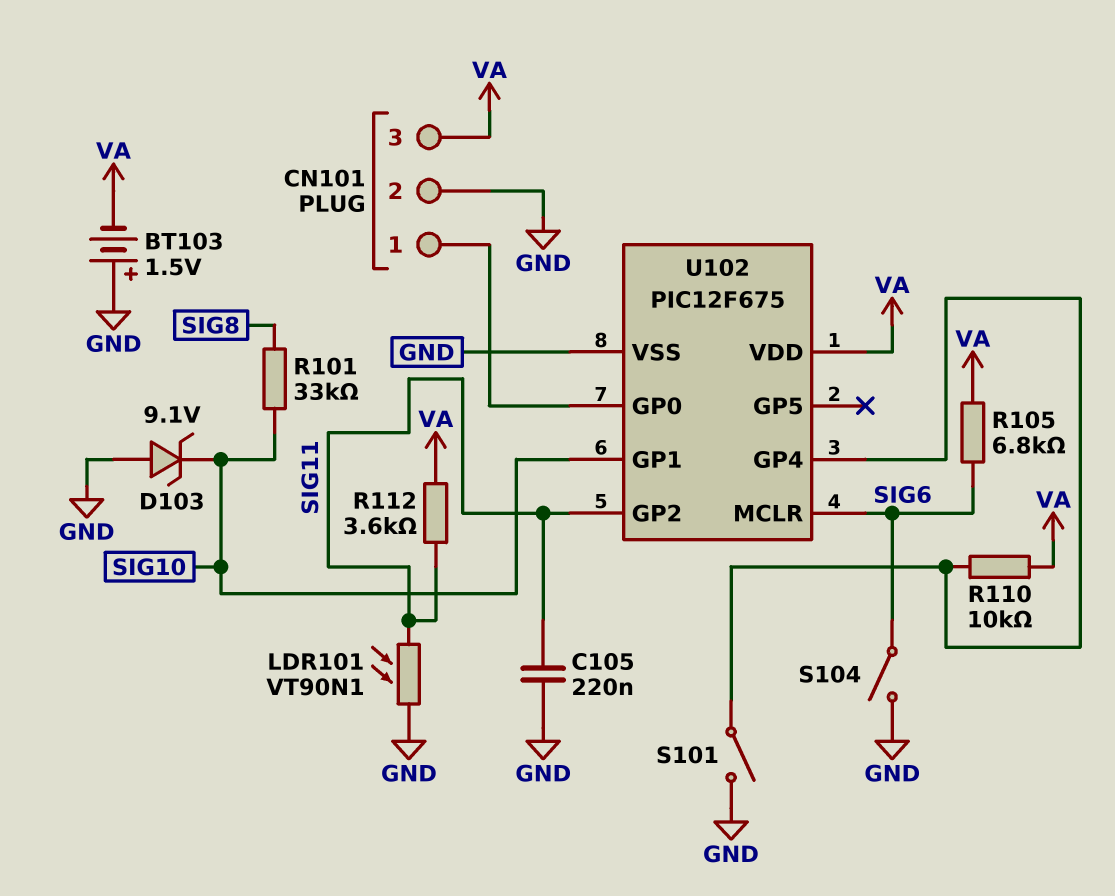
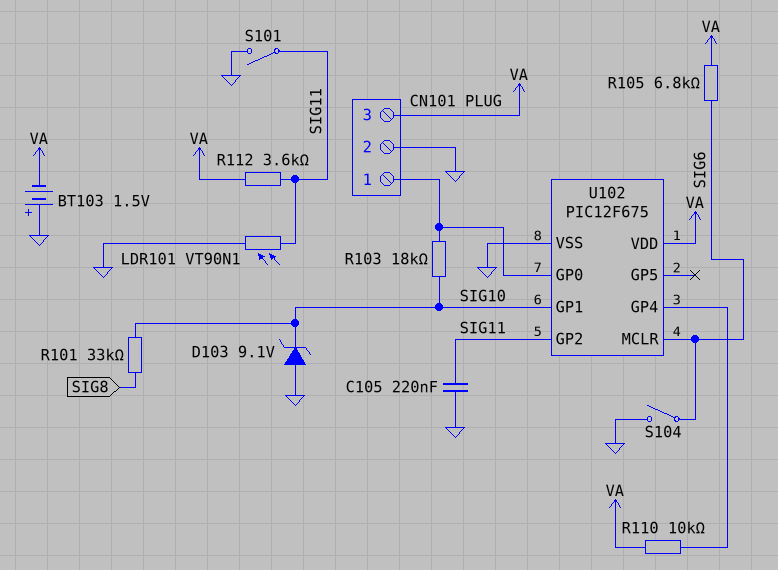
R103: none -> 18k (CN101/1, SIG10)
S101: switch (GND, U102/GP4) -> switch (GND, SIG11)

